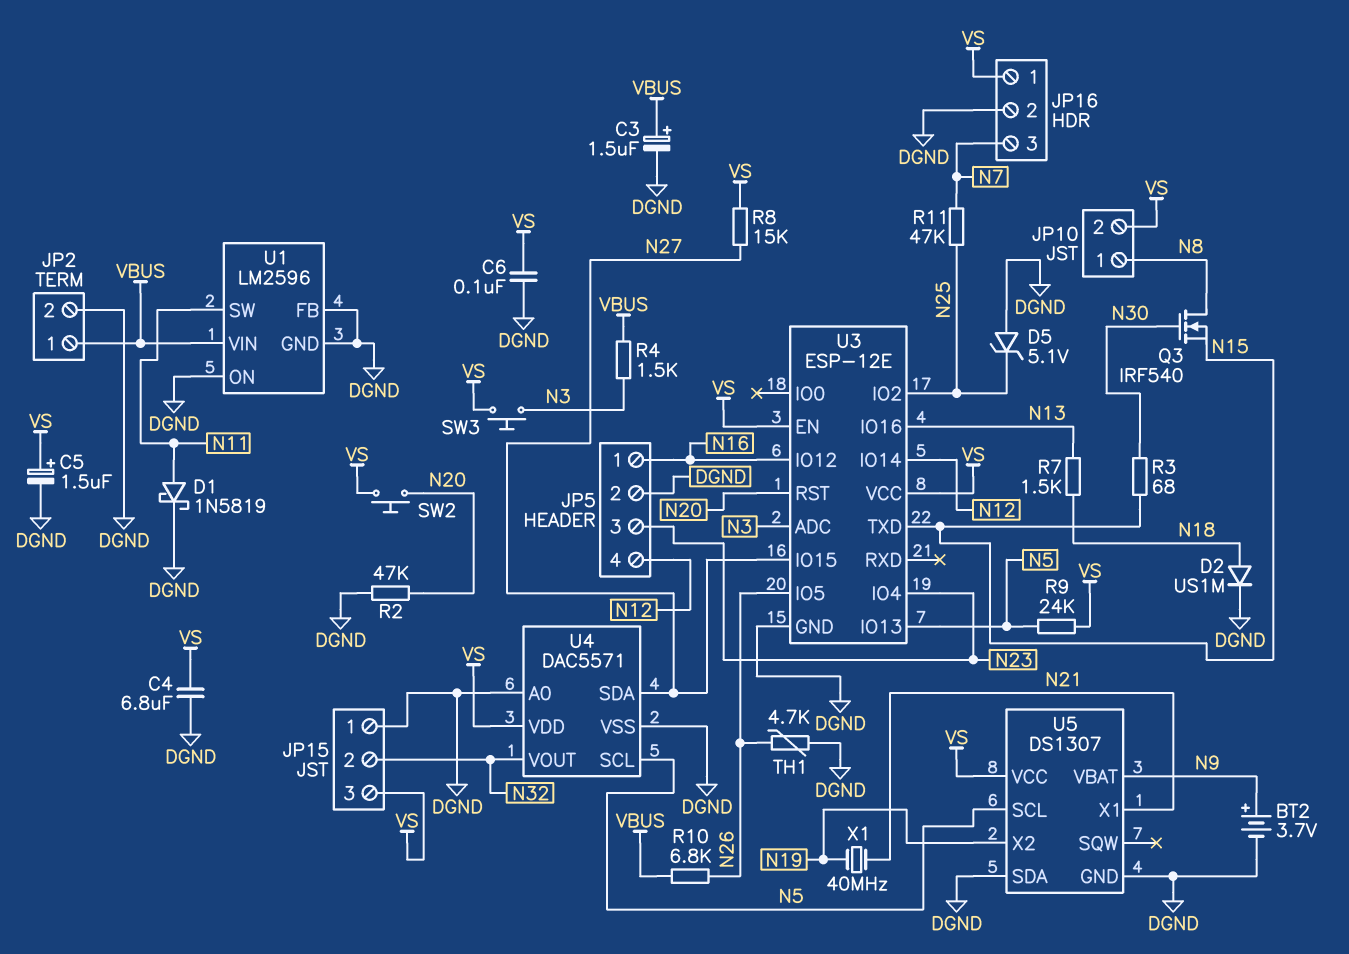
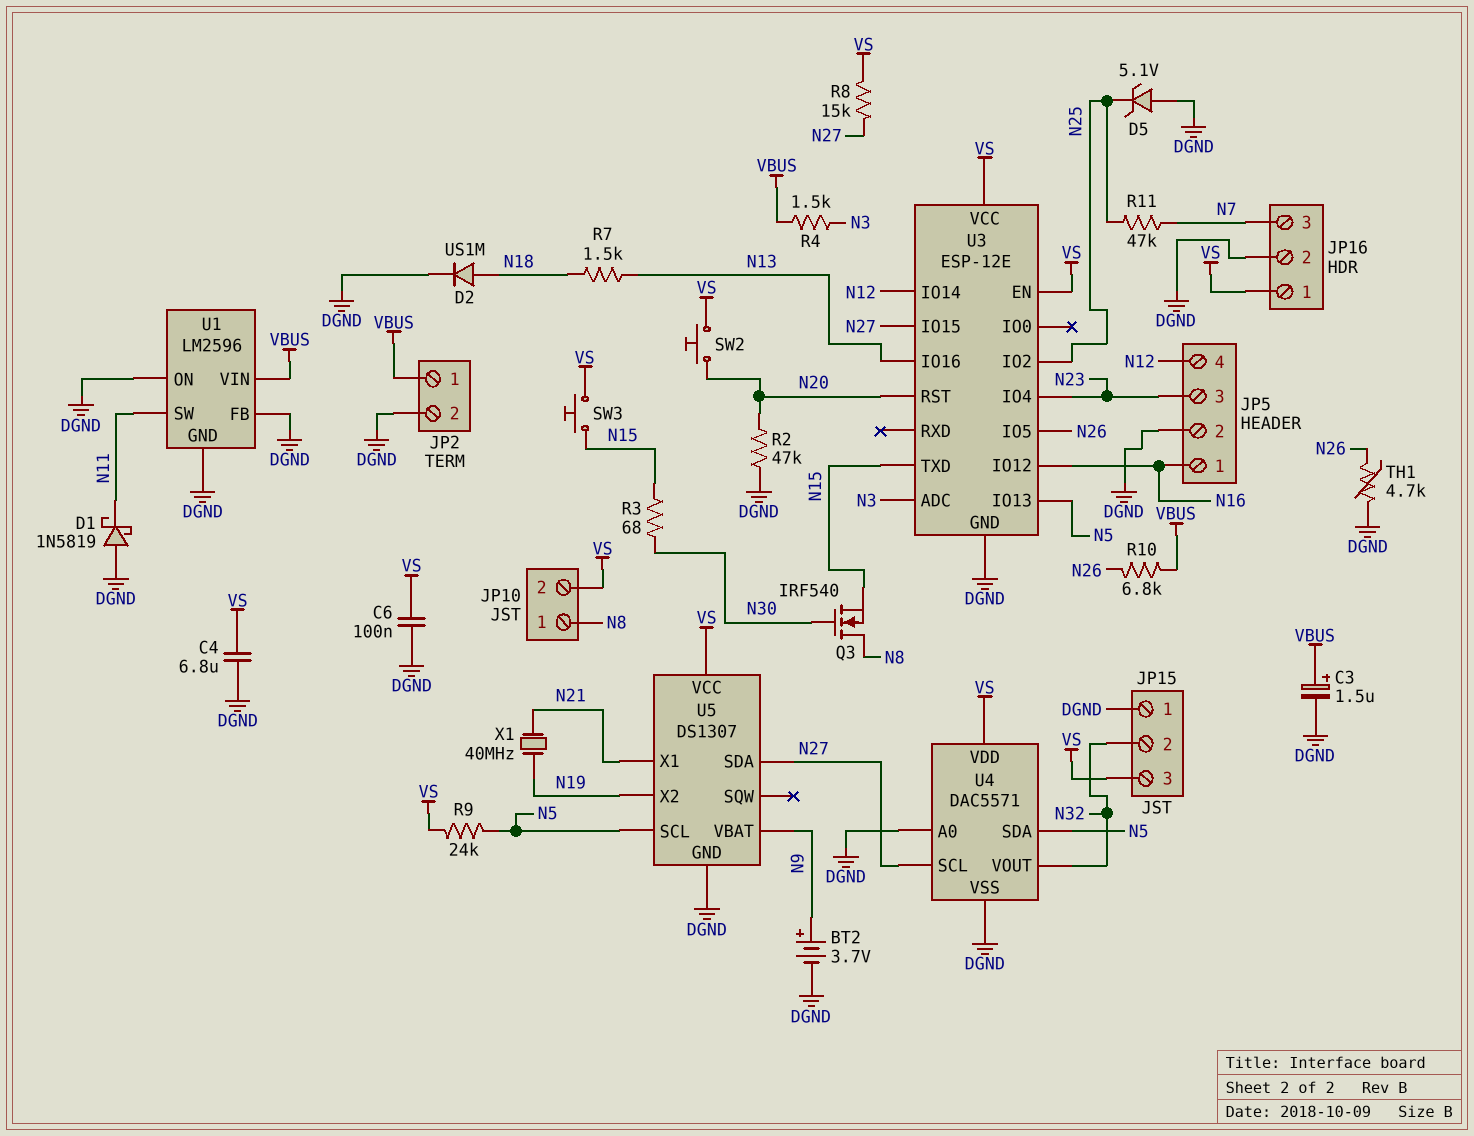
C5: 1.5uF (plus VS, minus DGND) -> none
D1: schottky 1N5819 (A N11, K DGND) -> schottky 1N5819 (A DGND, K N11)
SW3: button (N3, VS) -> button (N15, VS)
U4 pin SCL: N5 -> N27
U4 pin SDA: N27 -> N5
U5 pin SDA: DGND -> N27

